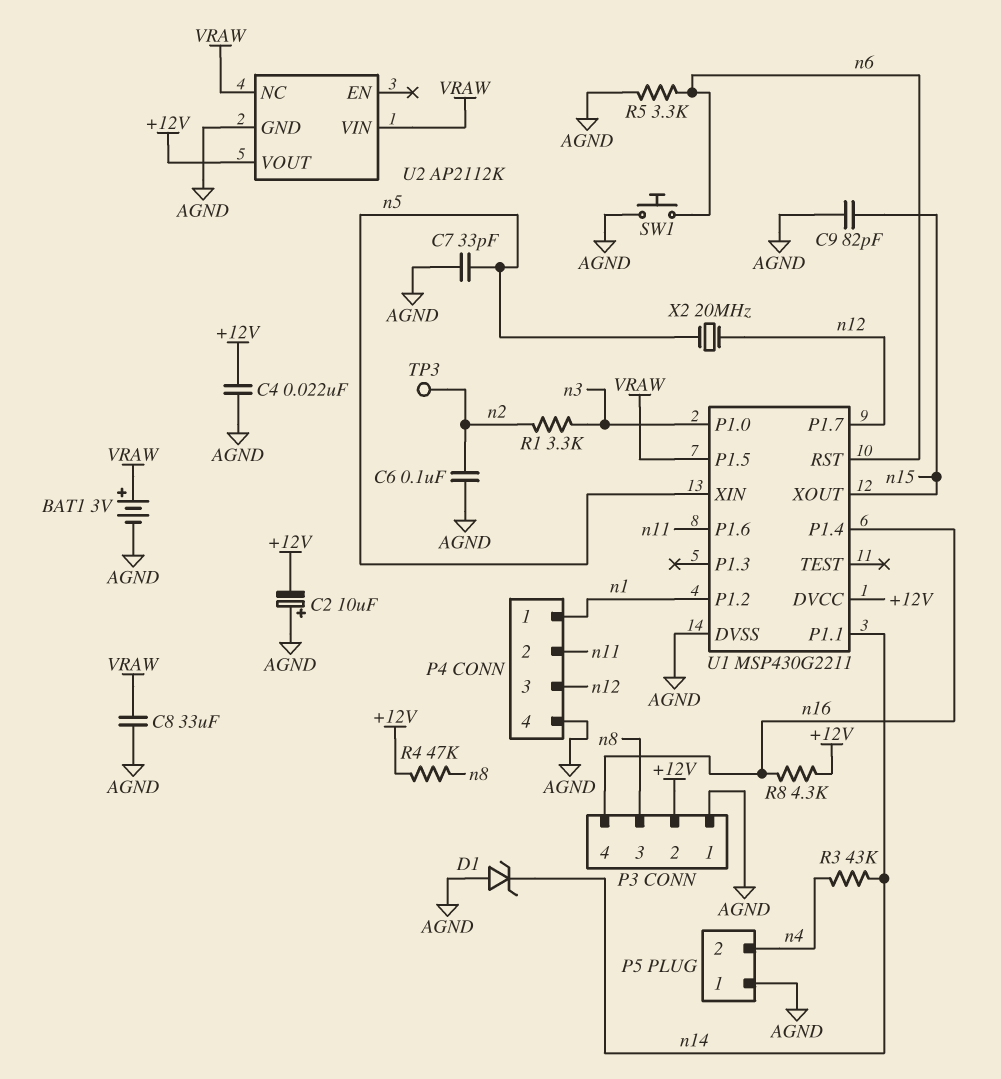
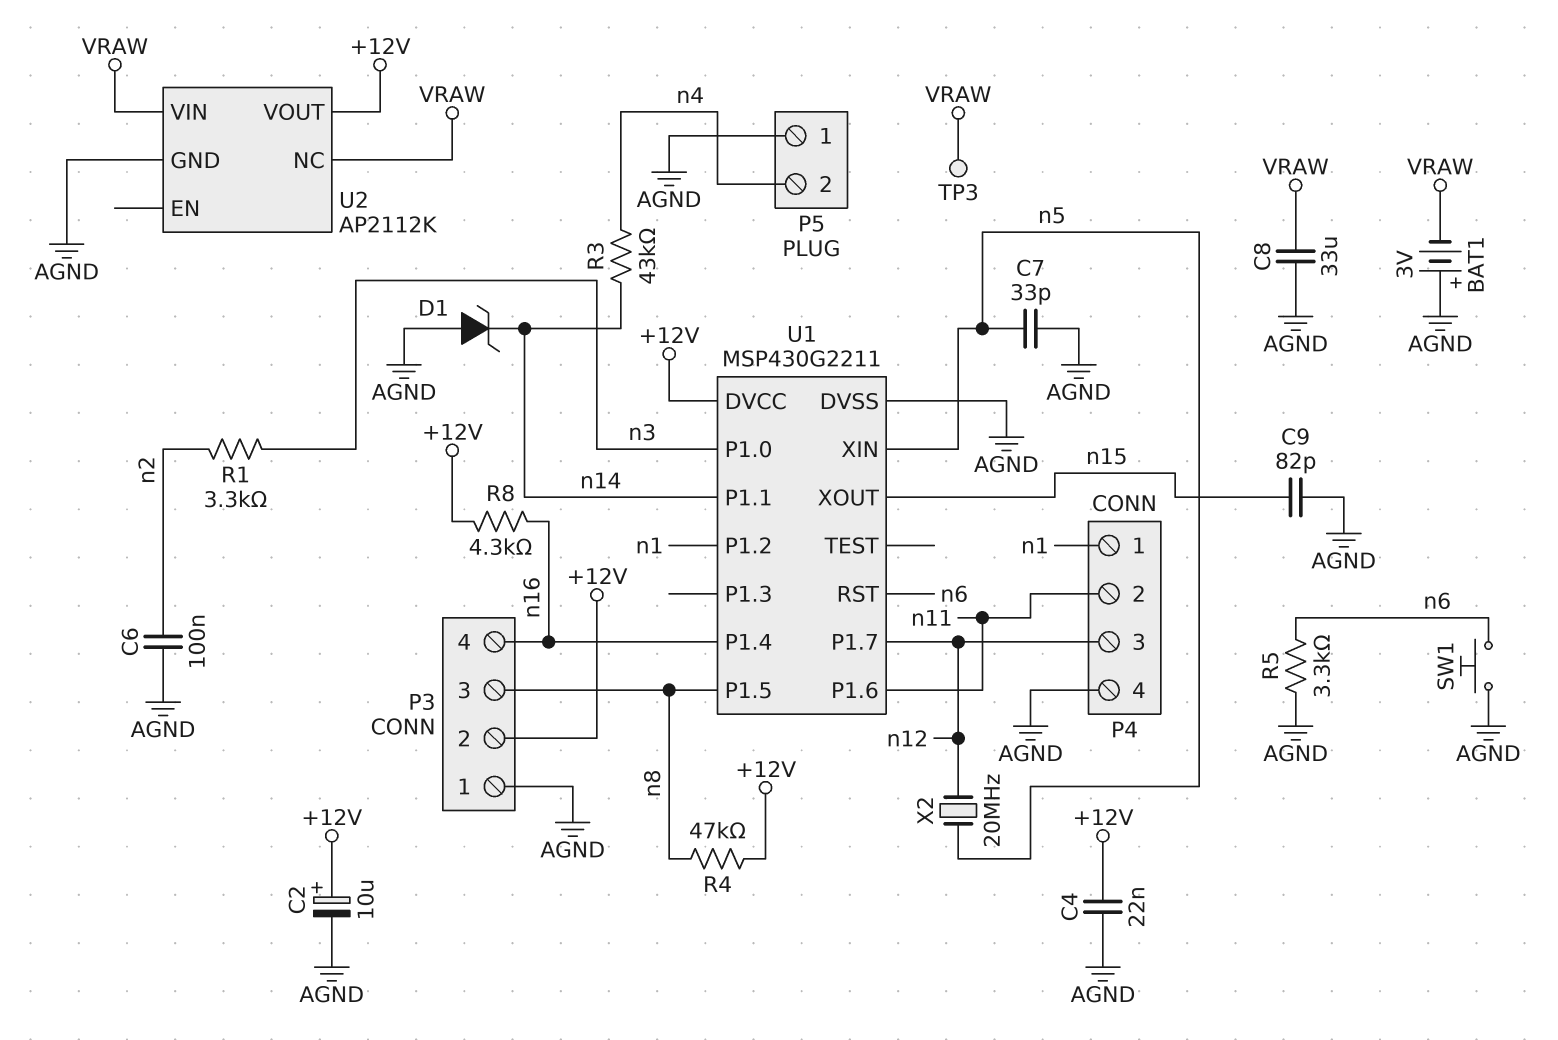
BAT1: 3V (plus VRAW, minus AGND) -> 3V (plus AGND, minus VRAW)
C2: 10uF (plus AGND, minus +12V) -> 10uF (plus +12V, minus AGND)
TP3: test point (n2) -> test point (VRAW)
U1 pin P1.5: VRAW -> n8

